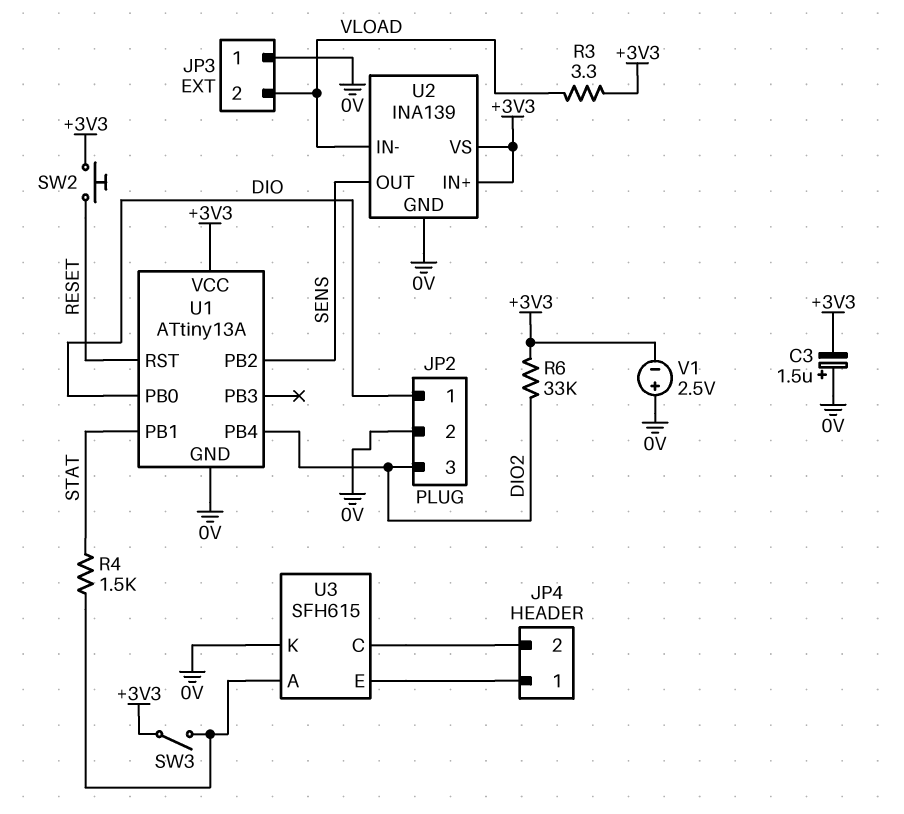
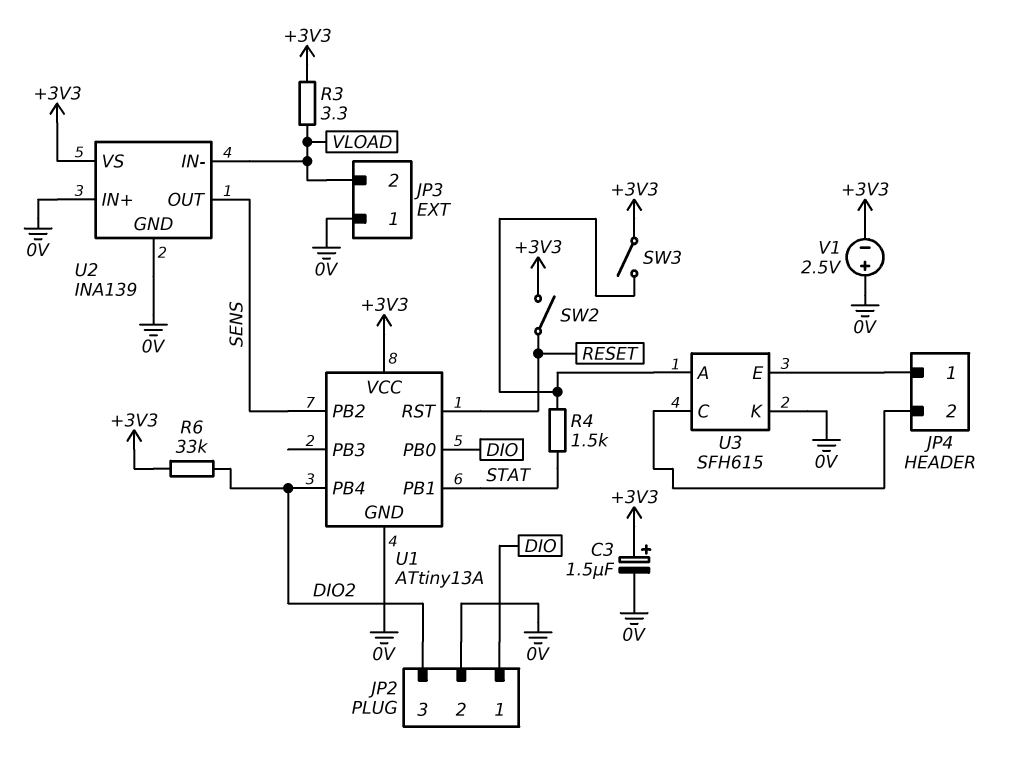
C3: 1.5uF (plus 0V, minus +3V3) -> 1.5uF (plus +3V3, minus 0V)
SW2: button (+3V3, RESET) -> switch (+3V3, RESET)
U2 pin IN+: +3V3 -> 0V

